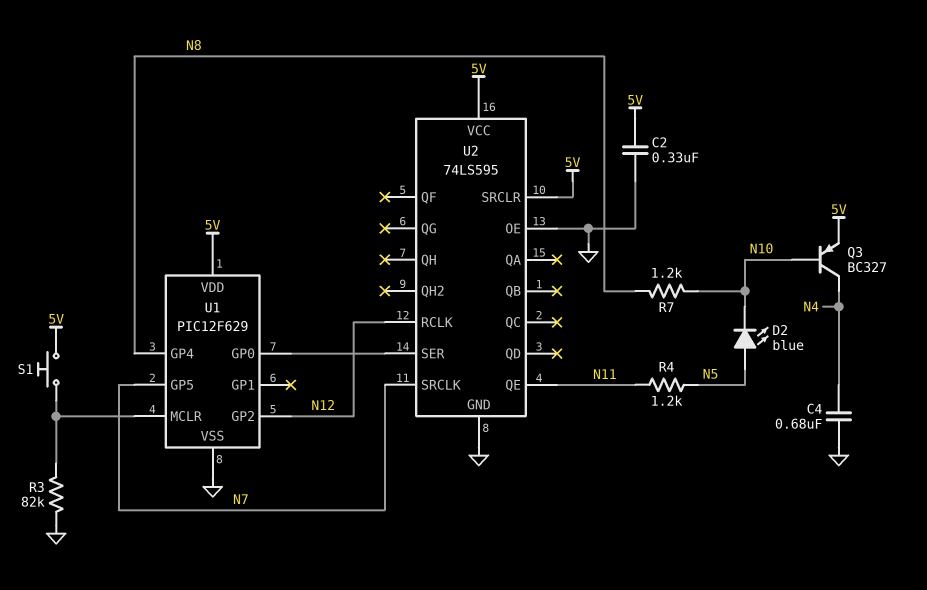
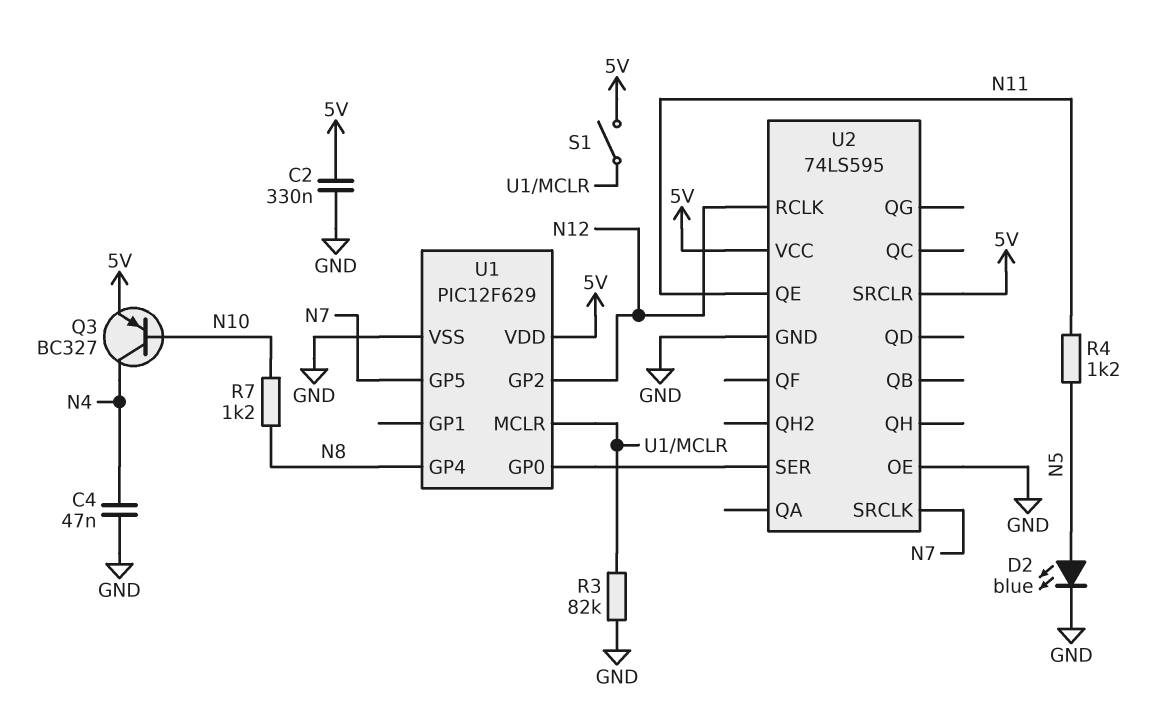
C4: 680nF (GND, N4) -> 47nF (GND, N4)
D2: LED blue (A N5, K N10) -> LED blue (A N5, K GND)
S1: button (5V, U1/MCLR) -> switch (5V, U1/MCLR)

